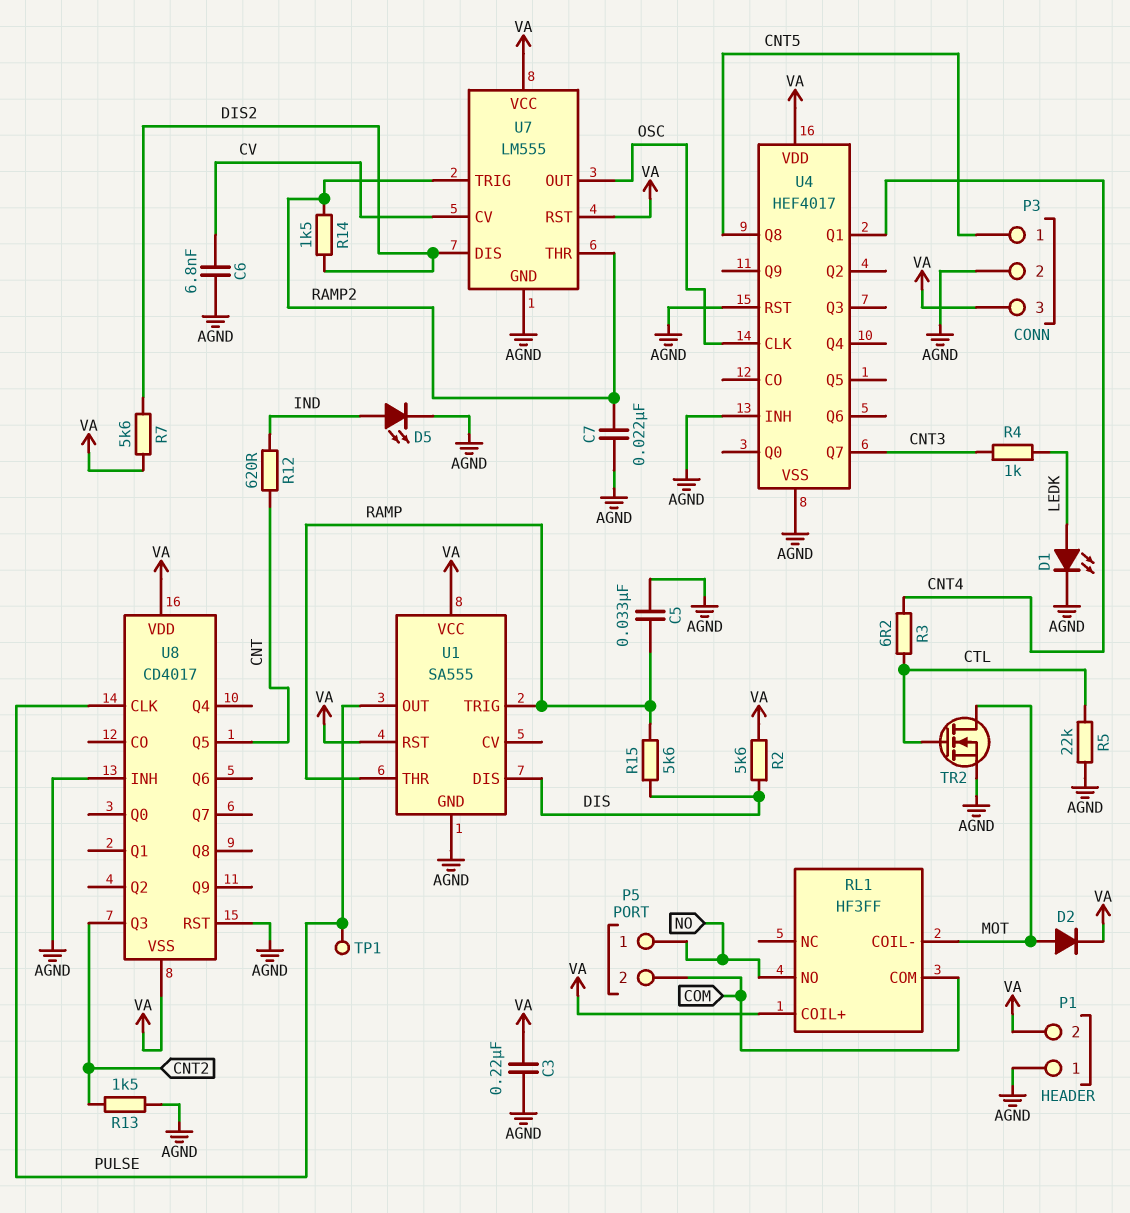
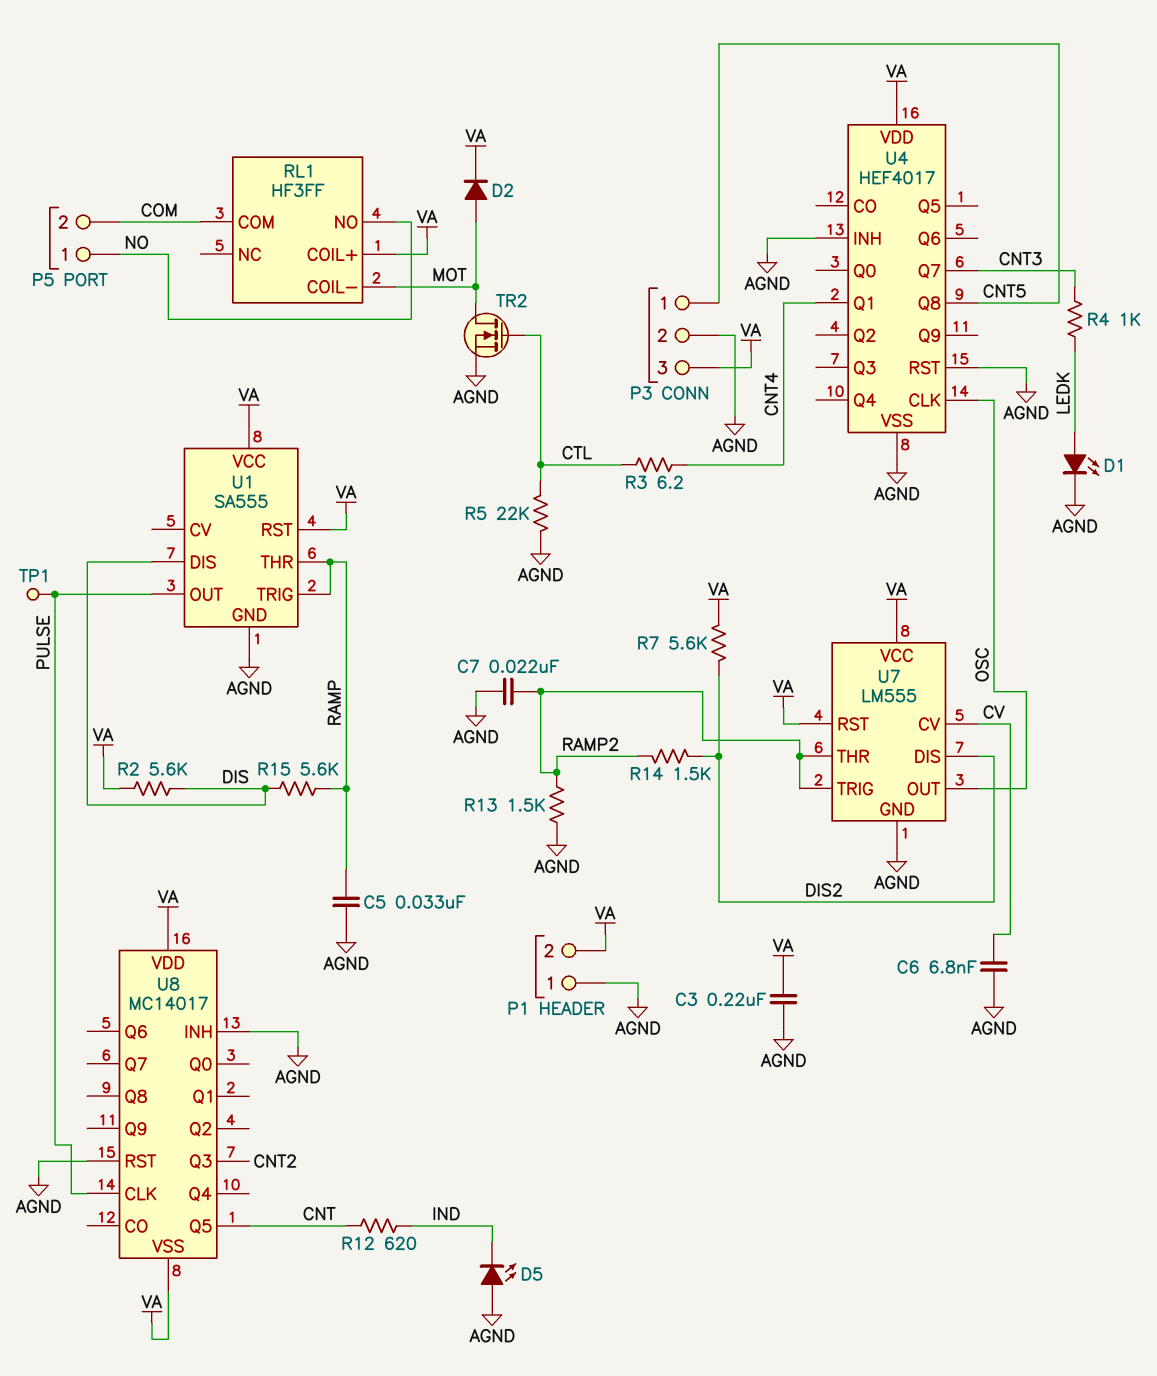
D5: LED (A IND, K AGND) -> LED (A AGND, K IND)
R13: 1.5k (AGND, CNT2) -> 1.5k (AGND, RAMP2)
U8: CD4017 -> MC14017

